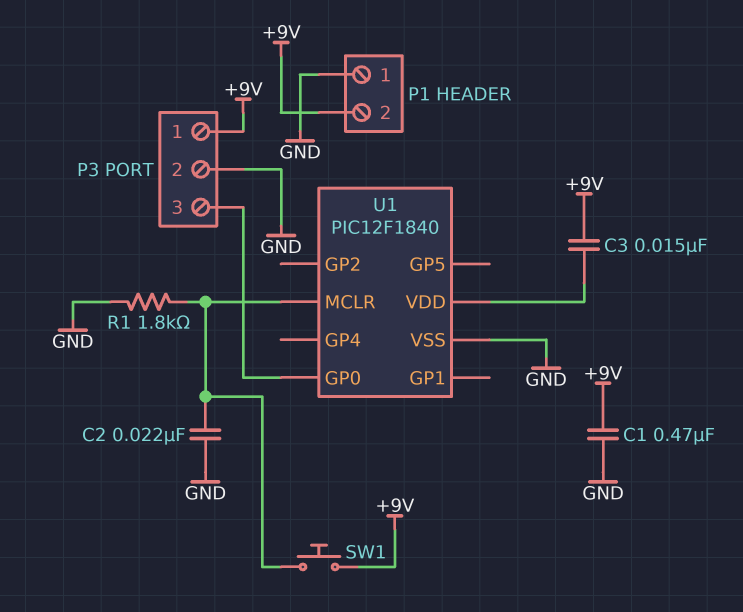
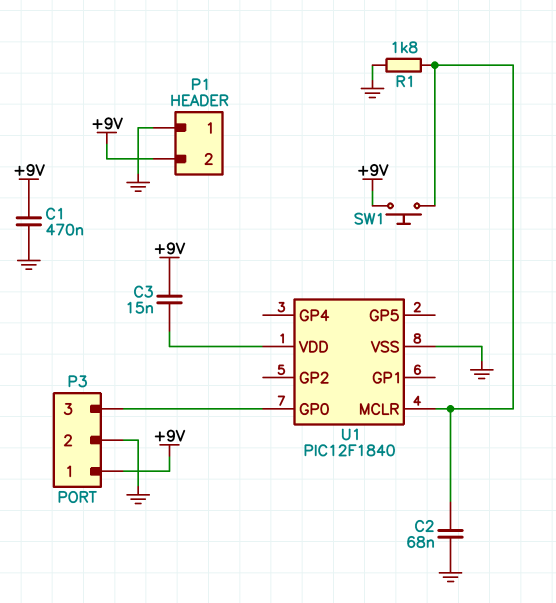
C2: 22nF (GND, U1/MCLR) -> 68nF (GND, U1/MCLR)

